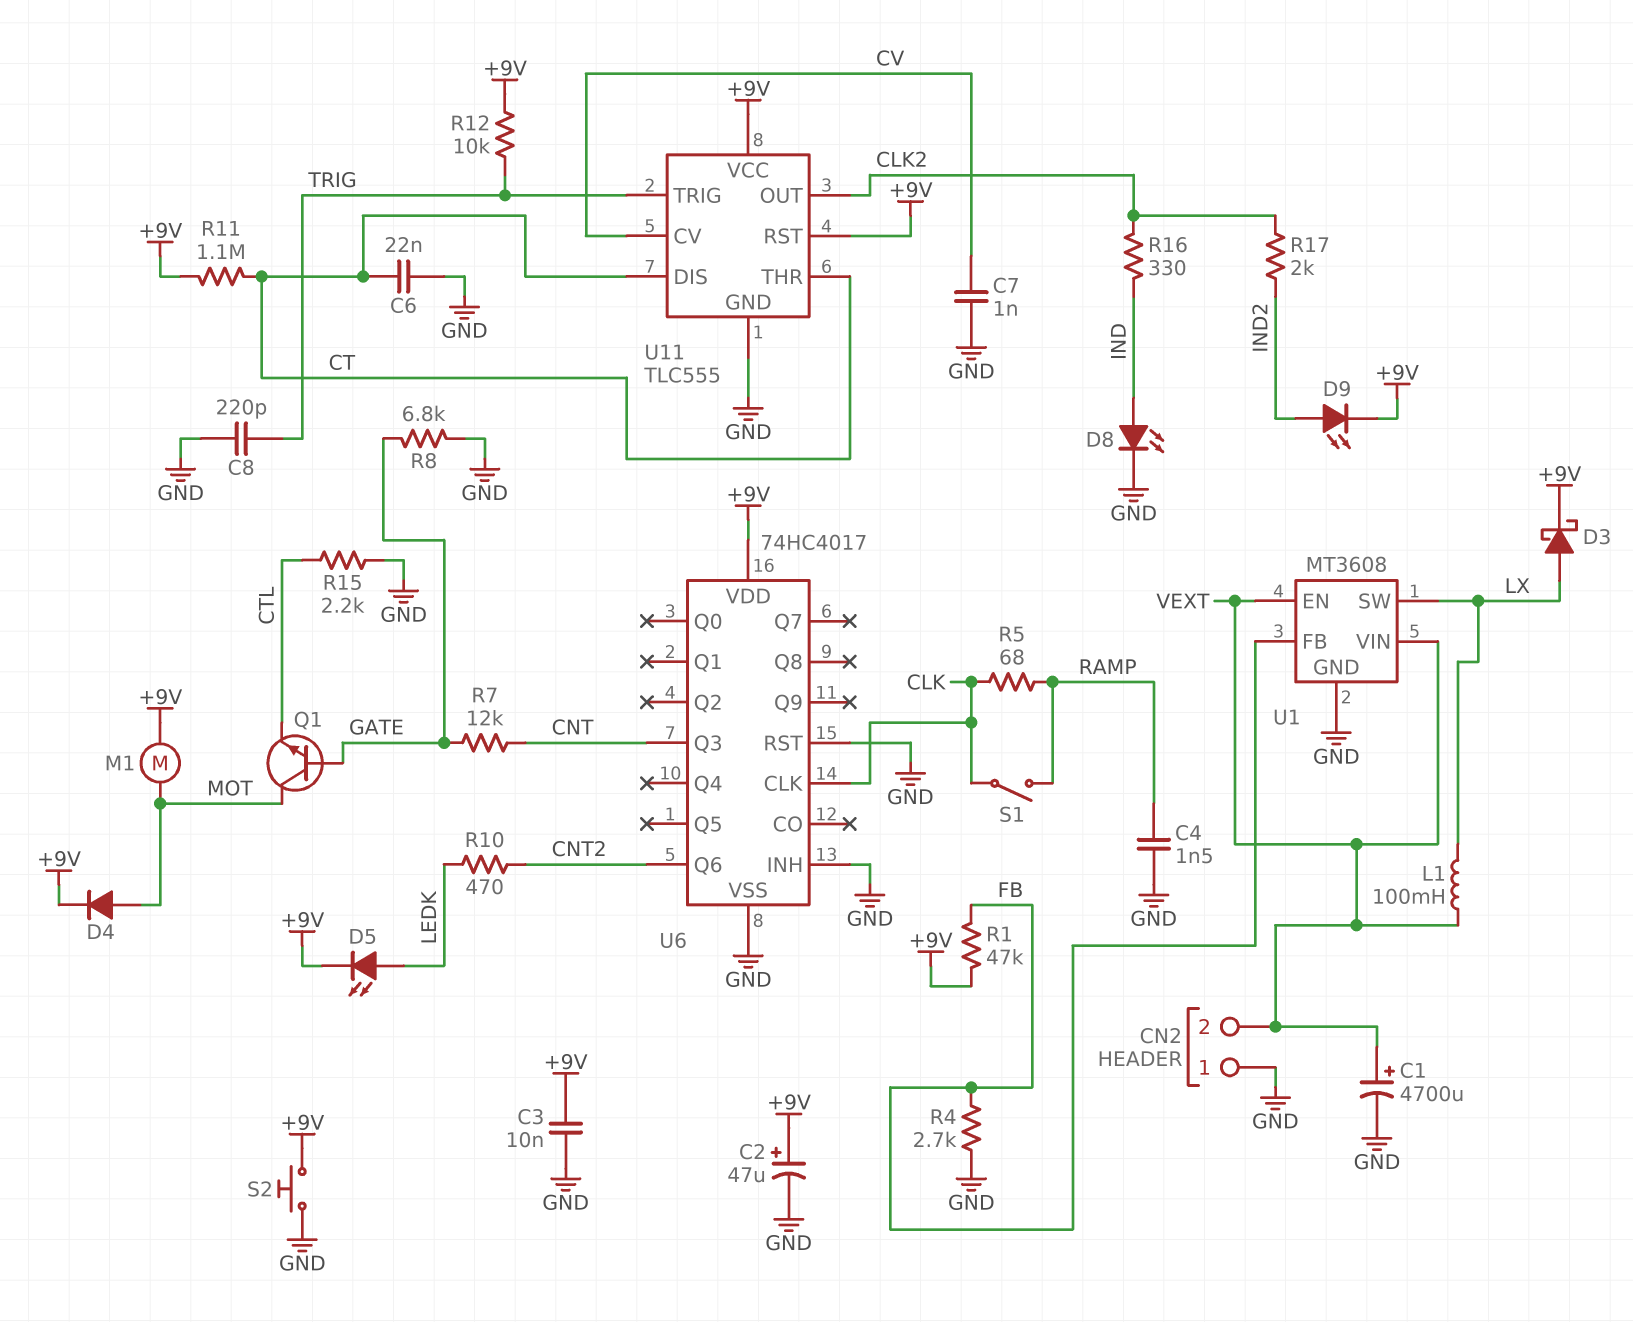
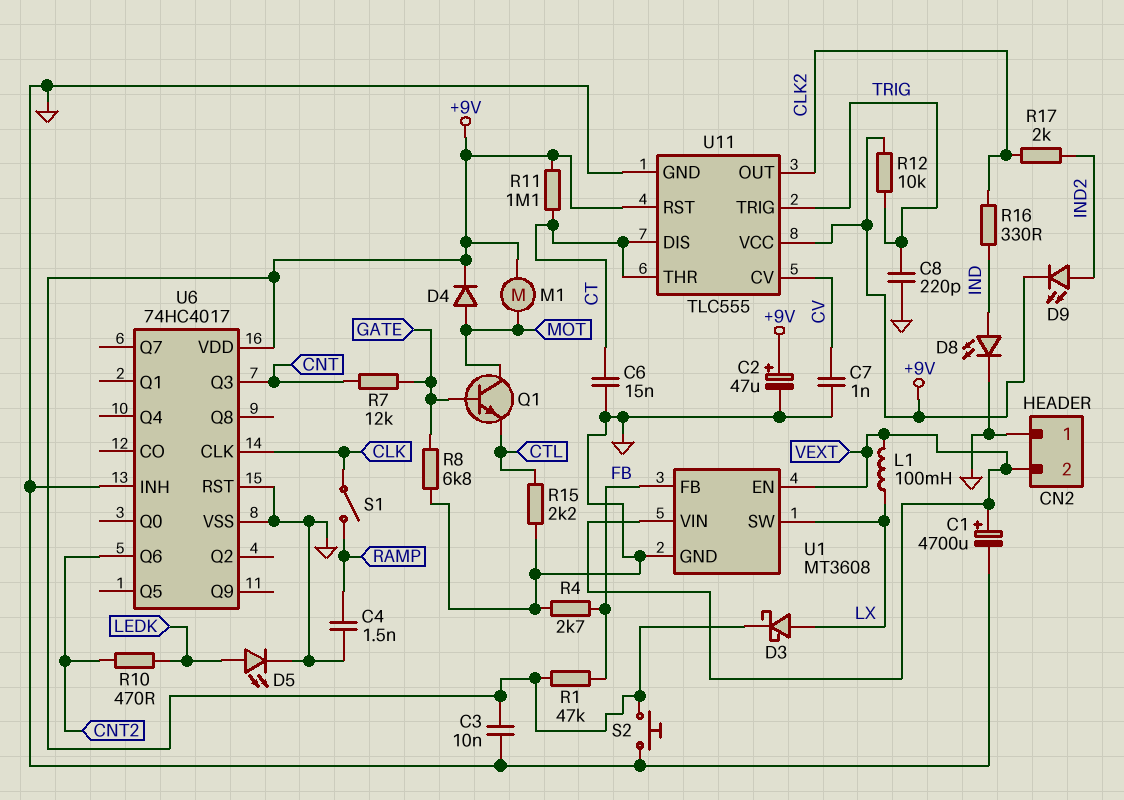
C6: 22nF (CT, GND) -> 15nF (CT, GND)
D5: LED (A LEDK, K +9V) -> LED (A LEDK, K GND)
R5: 68 (CLK, RAMP) -> none

